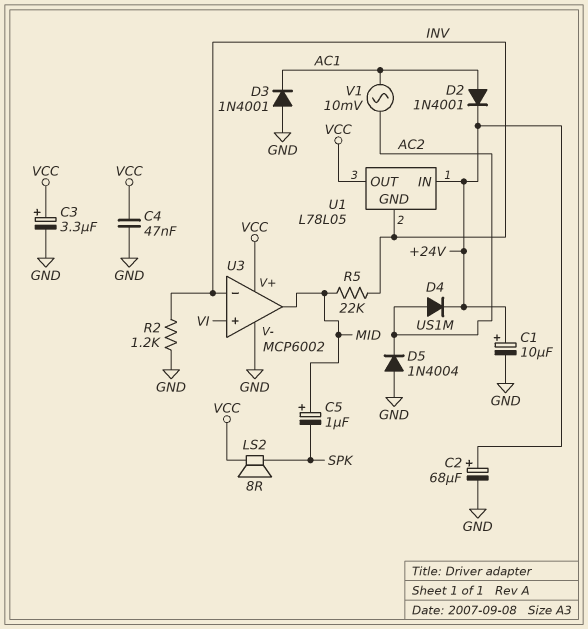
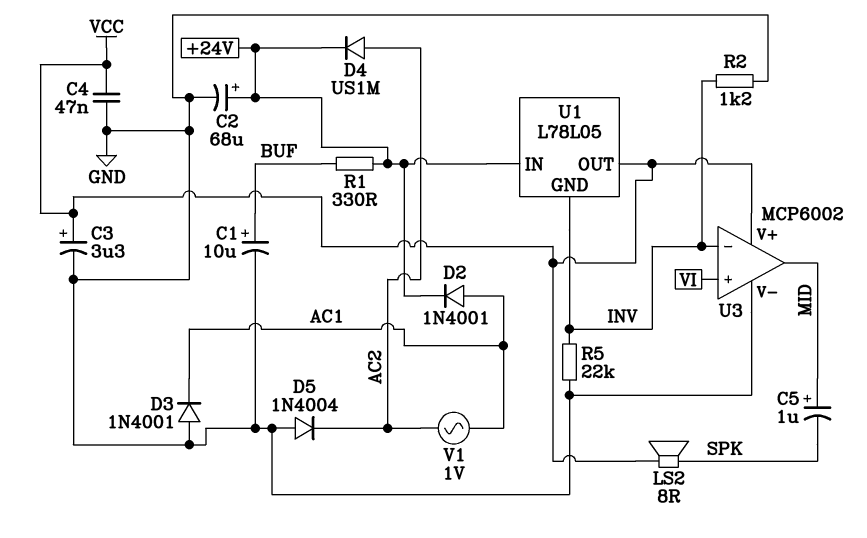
C1: 10uF (plus +24V, minus GND) -> 10uF (plus BUF, minus GND)
R1: none -> 330 (+24V, BUF)
R5: 22k (INV, MID) -> 22k (GND, INV)
V1: AC 10mV (AC1, AC2) -> AC 1V (AC1, AC2)

